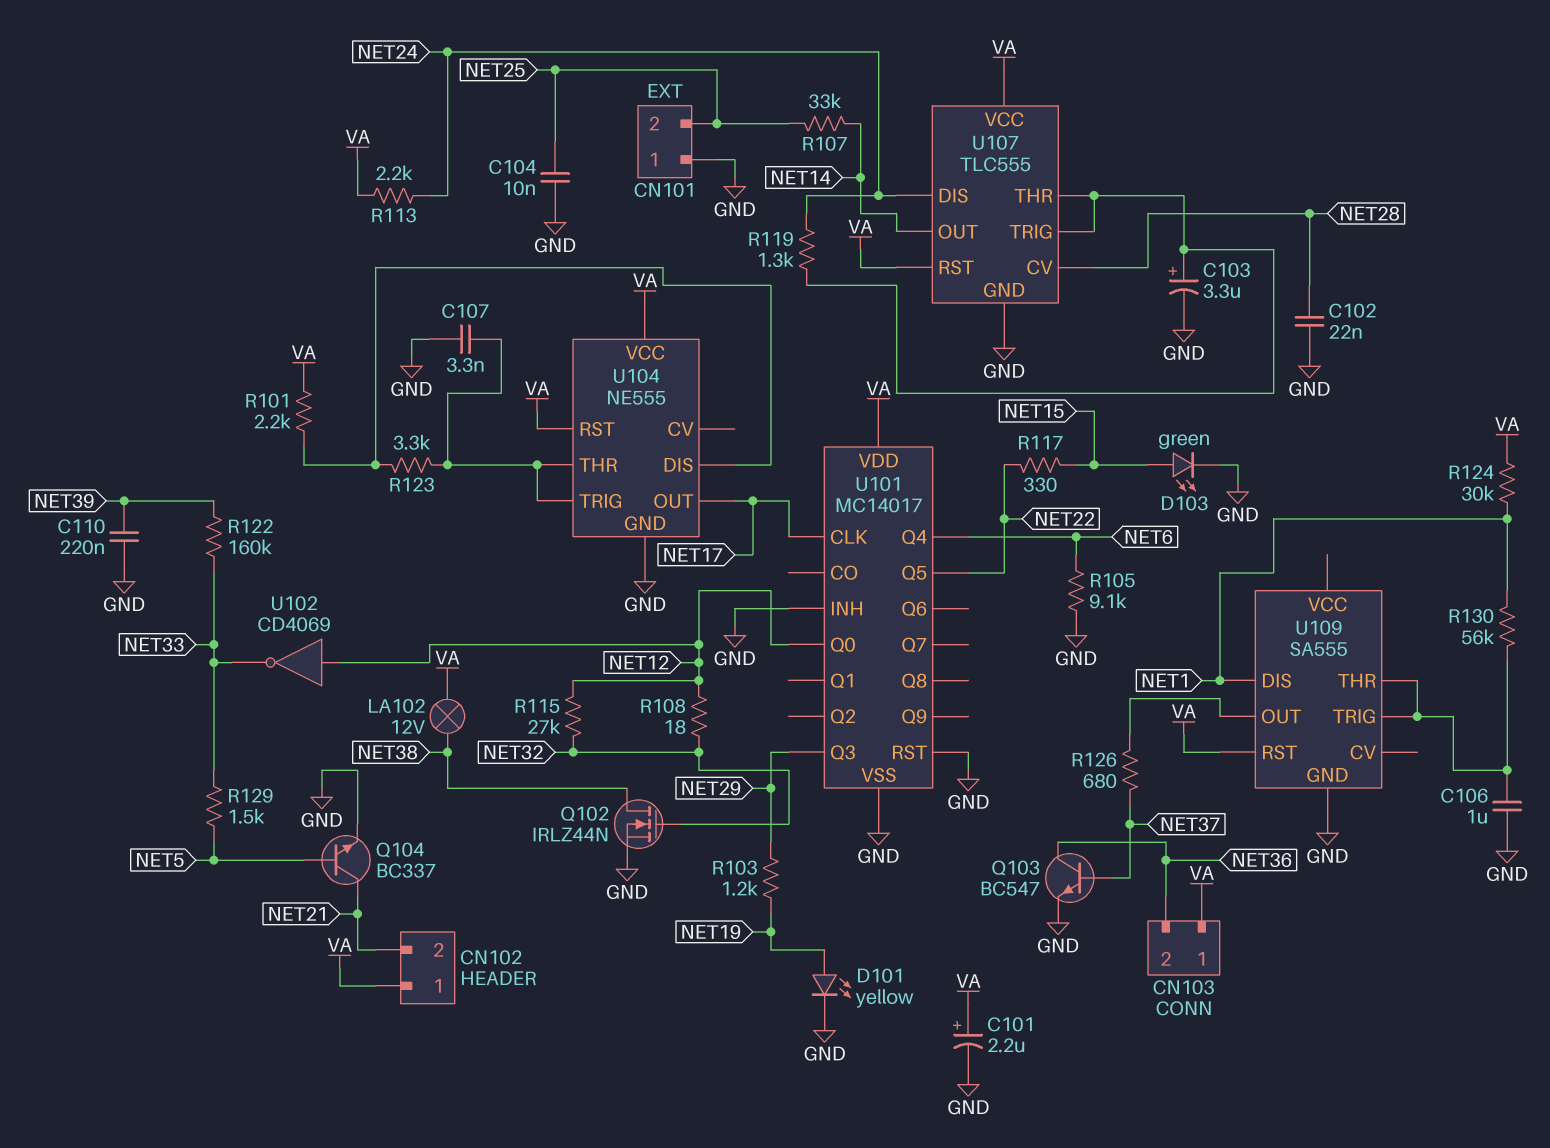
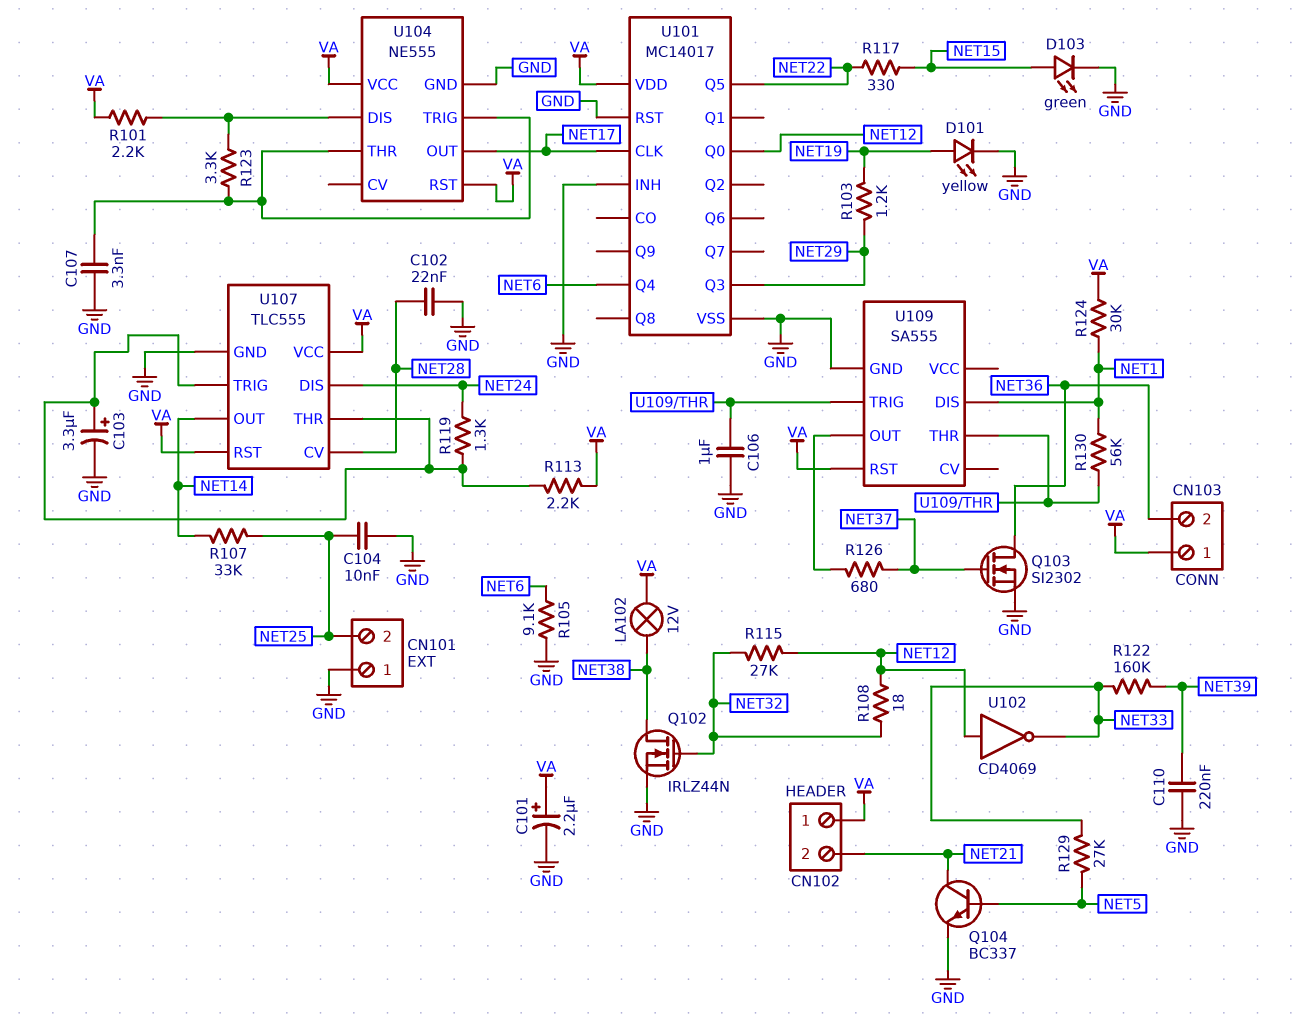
Q103: NPN BC547 (B NET37, C NET36, E GND) -> NMOS SI2302 (G NET37, D NET36, S GND)
R113: 2.2k (NET24, VA) -> 2.2k (U107/THR, VA)
R129: 1.5k (NET5, NET33) -> 27k (NET5, NET33)

